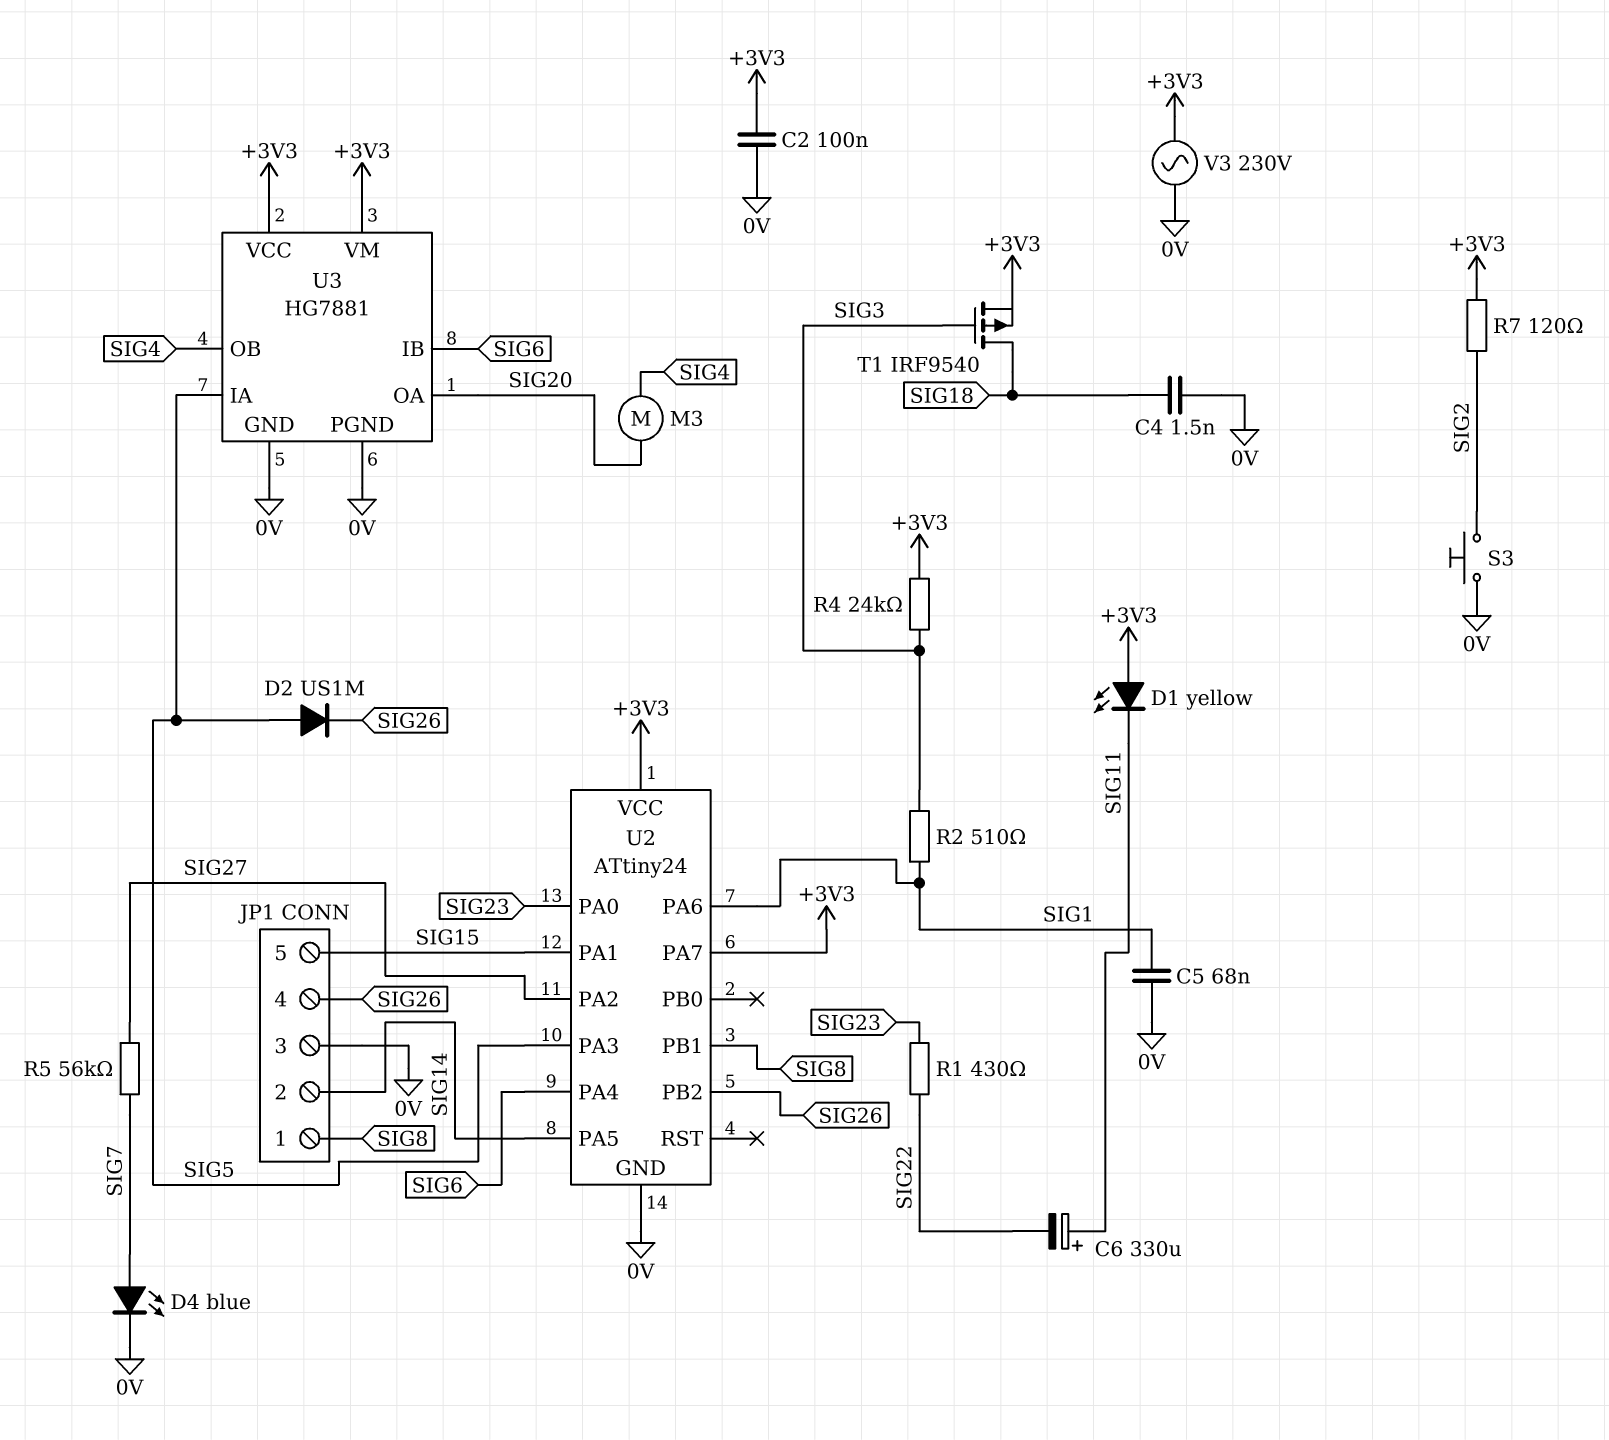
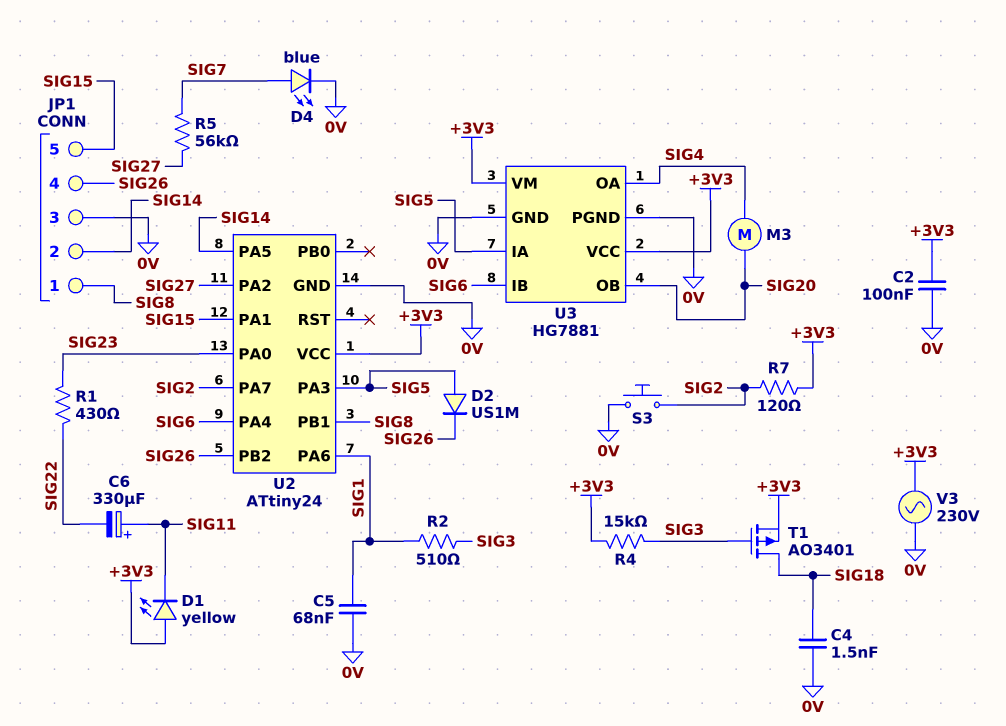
R4: 24k (+3V3, SIG3) -> 15k (+3V3, SIG3)
T1: PMOS IRF9540 (G SIG3, D SIG18, S +3V3) -> PMOS AO3401 (G SIG3, D SIG18, S +3V3)
U2 pin PA7: +3V3 -> SIG2
U3 pin OA: SIG20 -> SIG4
U3 pin OB: SIG4 -> SIG20

